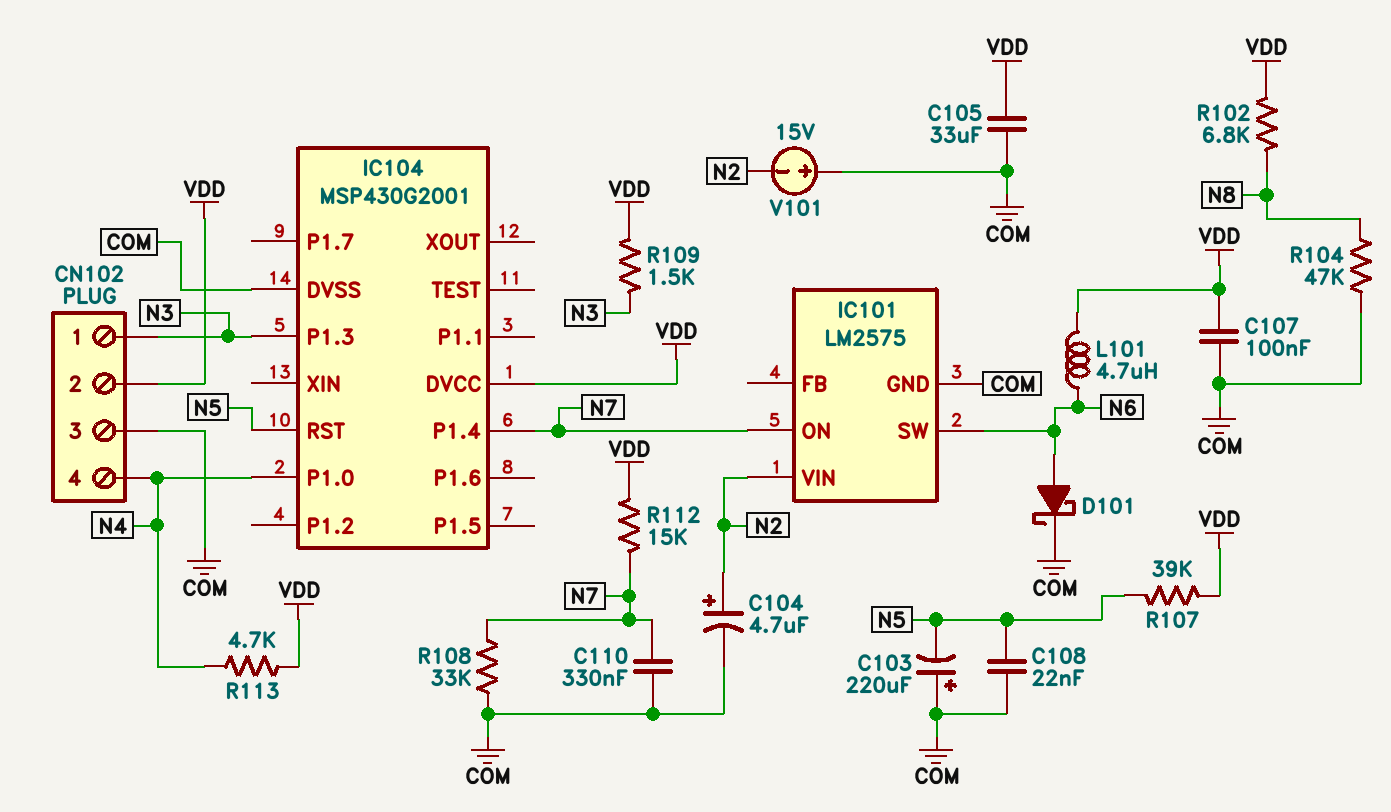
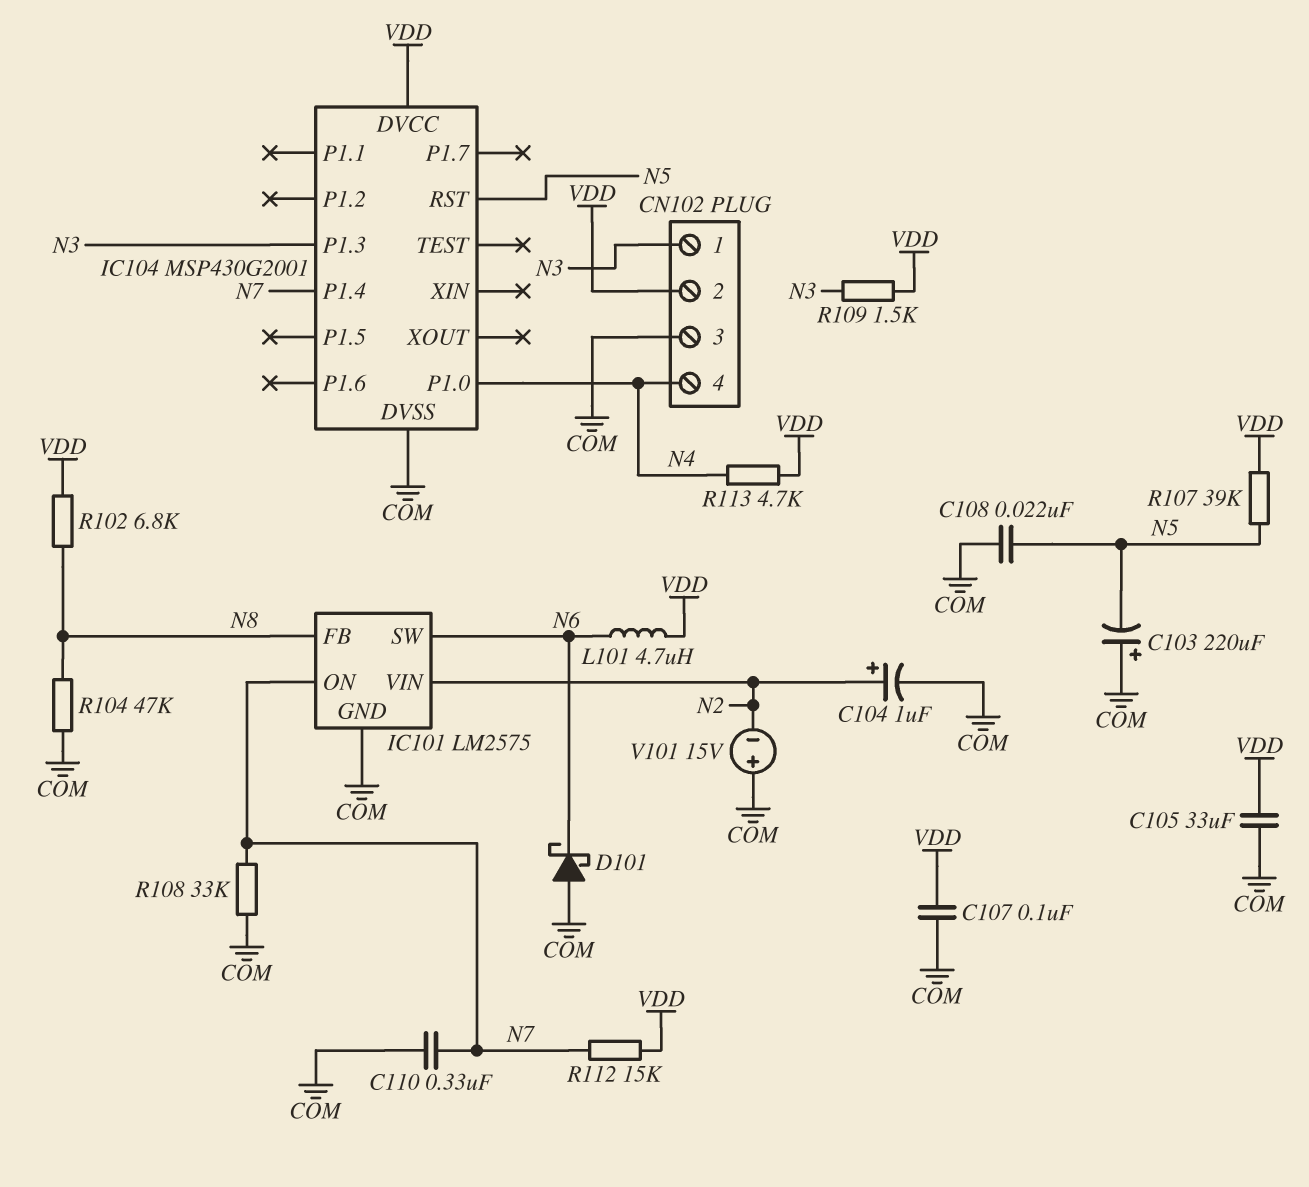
C104: 4.7uF (plus N2, minus COM) -> 1uF (plus N2, minus COM)
D101: schottky (A N6, K COM) -> schottky (A COM, K N6)
IC101 pin FB: none -> N8

